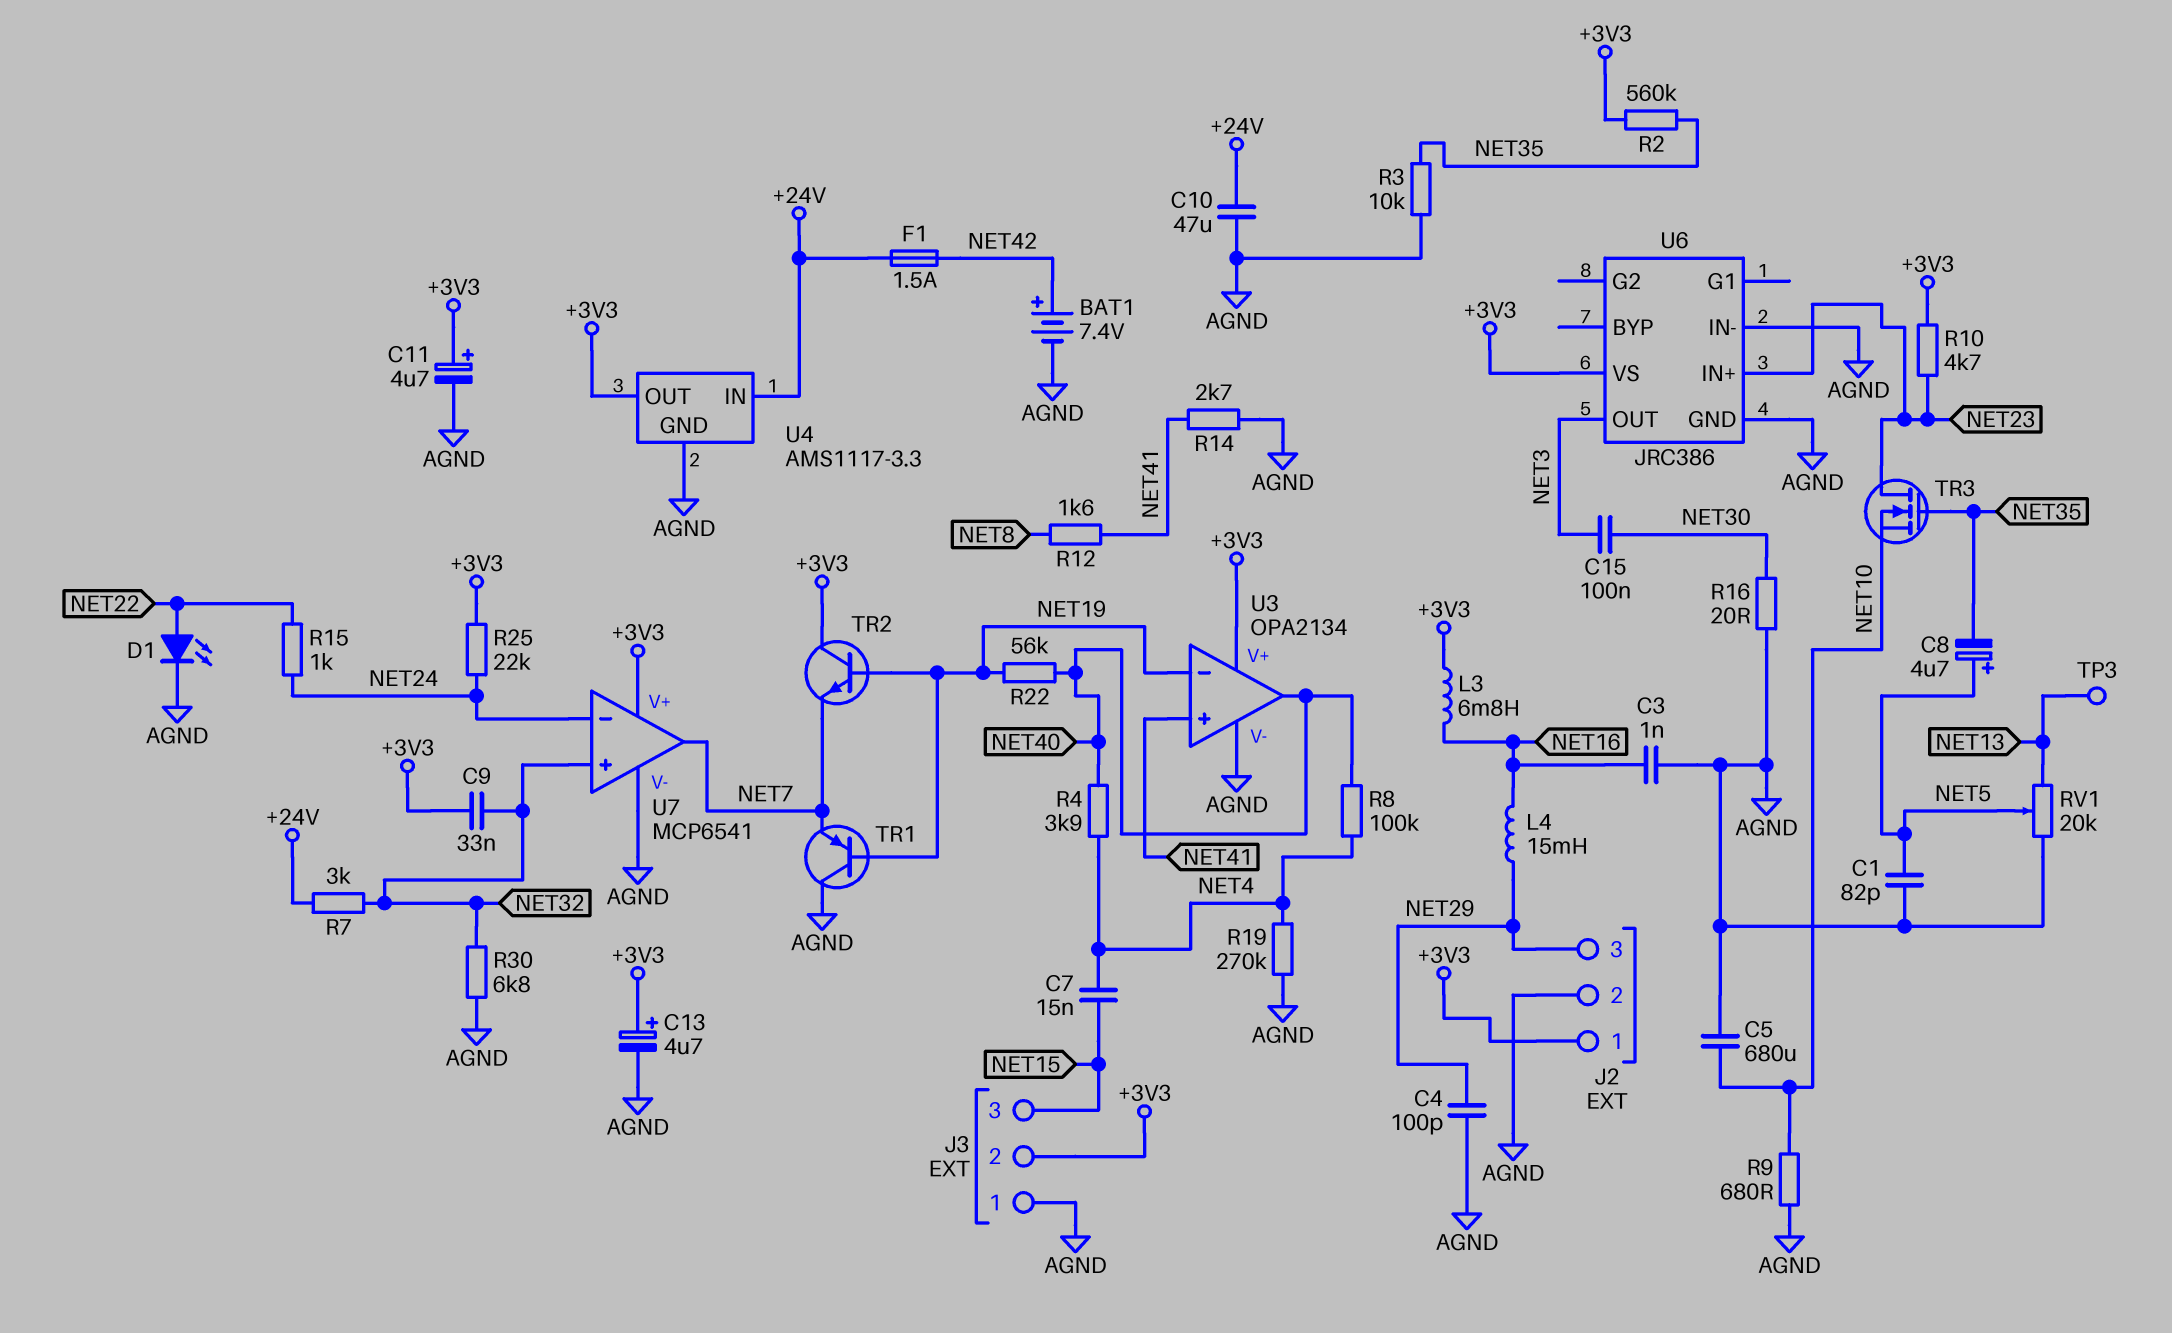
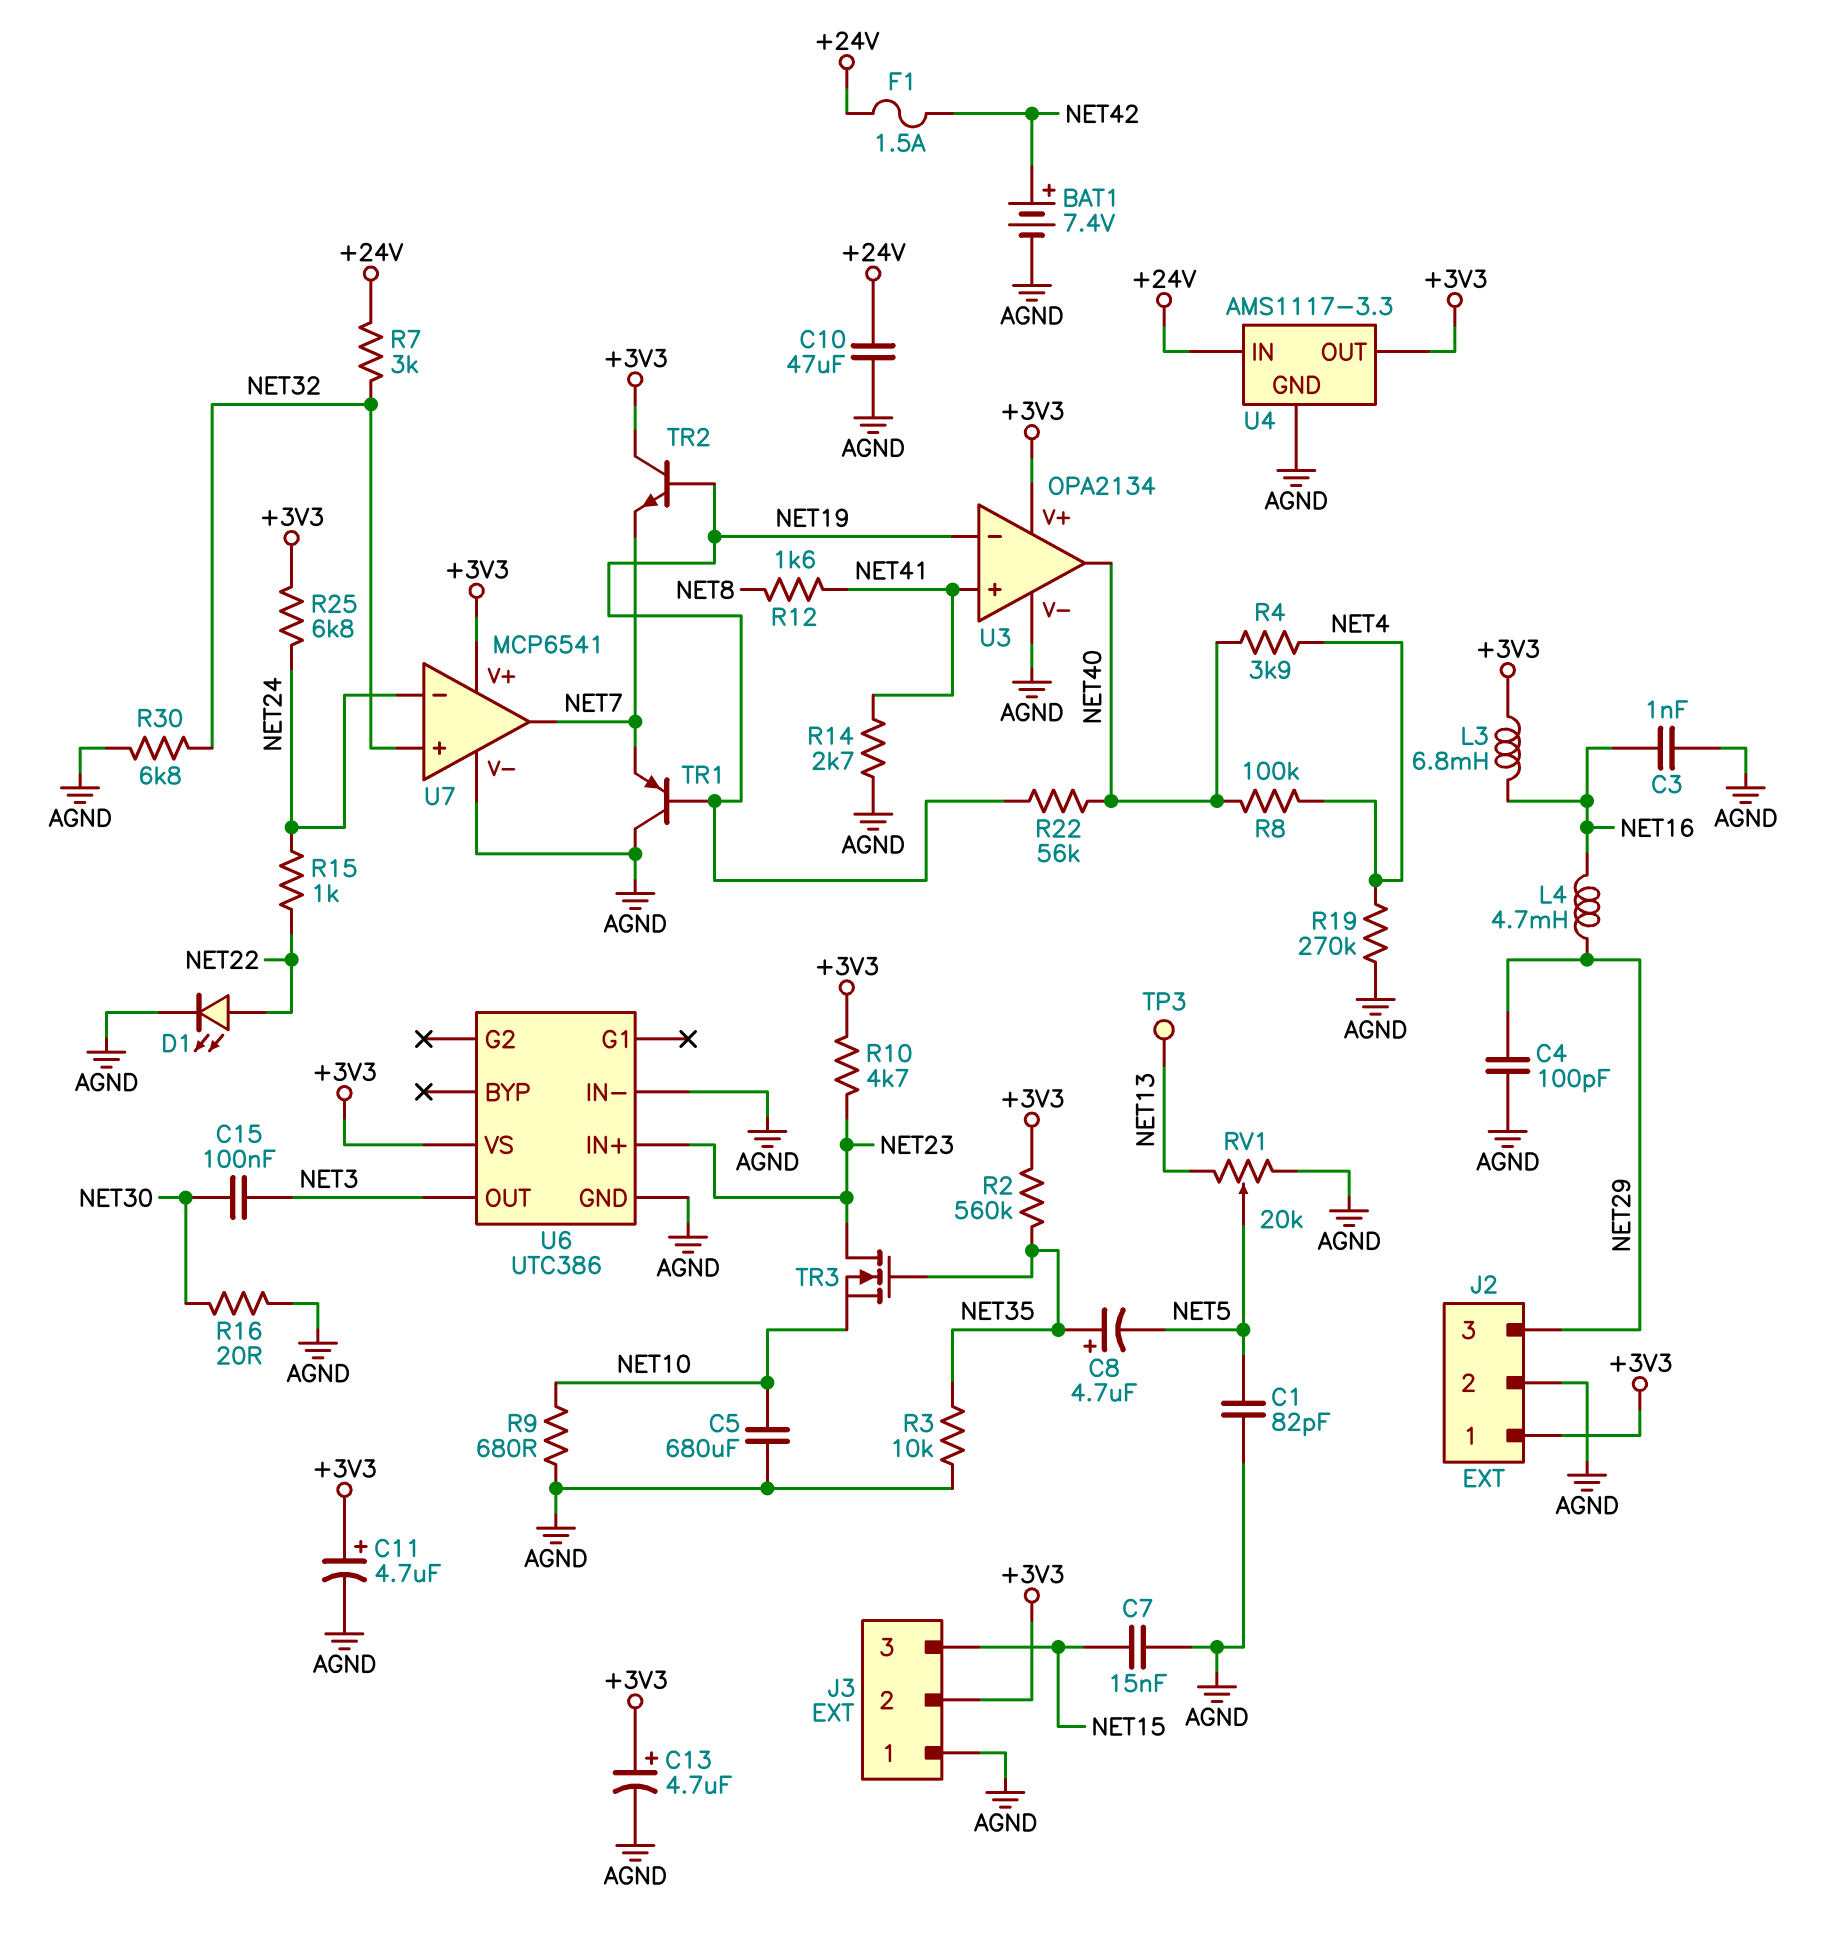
C7: 15nF (NET4, NET15) -> 15nF (AGND, NET15)
C8: 4.7uF (plus NET5, minus NET35) -> 4.7uF (plus NET35, minus NET5)
C9: 33nF (+3V3, NET32) -> none
L4: 15mH (NET16, NET29) -> 4.7mH (NET16, NET29)
R25: 22k (+3V3, NET24) -> 6.8k (+3V3, NET24)
U6: JRC386 -> UTC386

